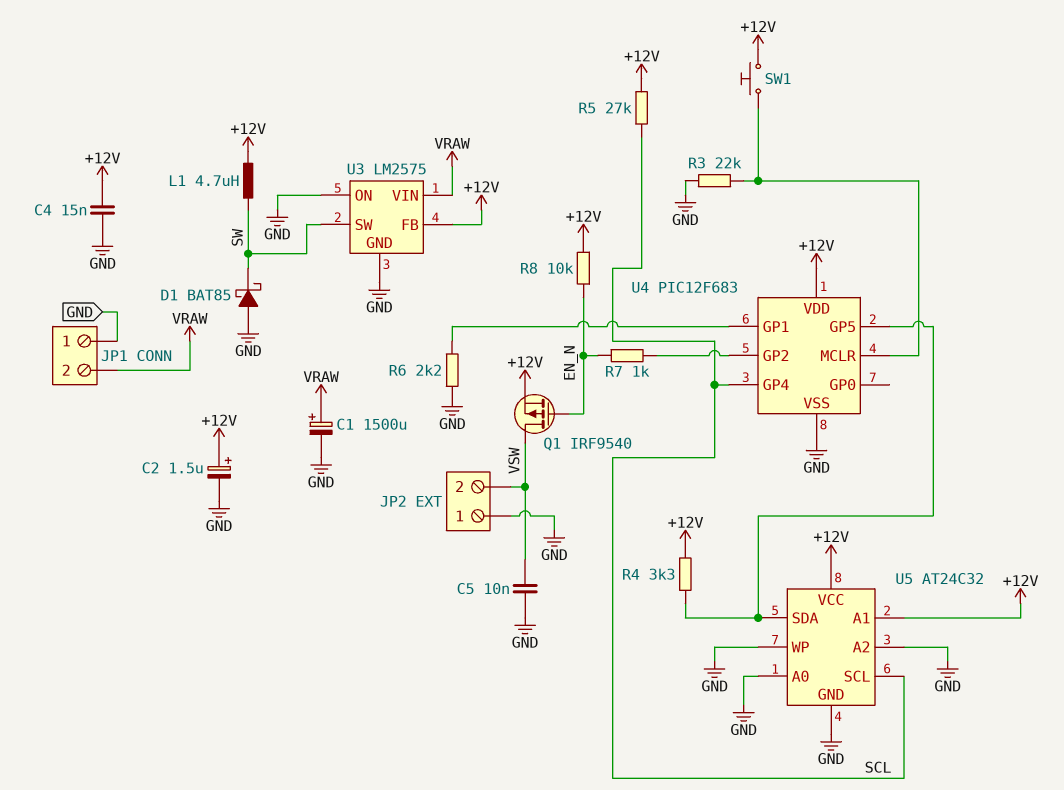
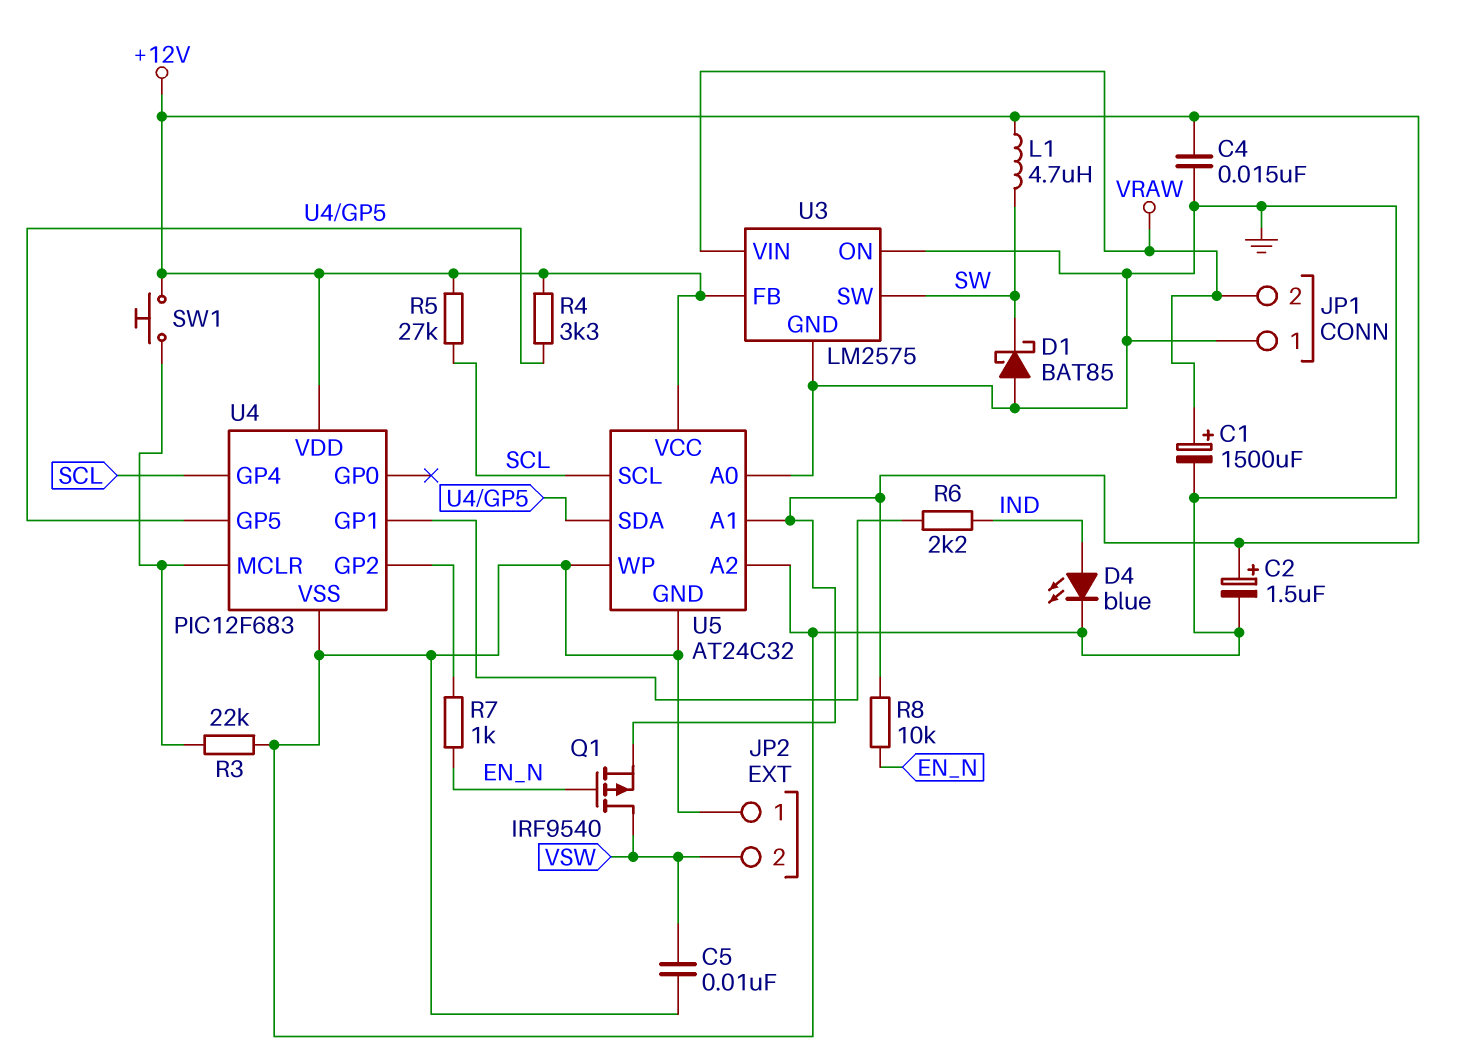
D4: none -> LED blue (A IND, K GND)
R6: 2.2k (GND, U4/GP1) -> 2.2k (IND, U4/GP1)

